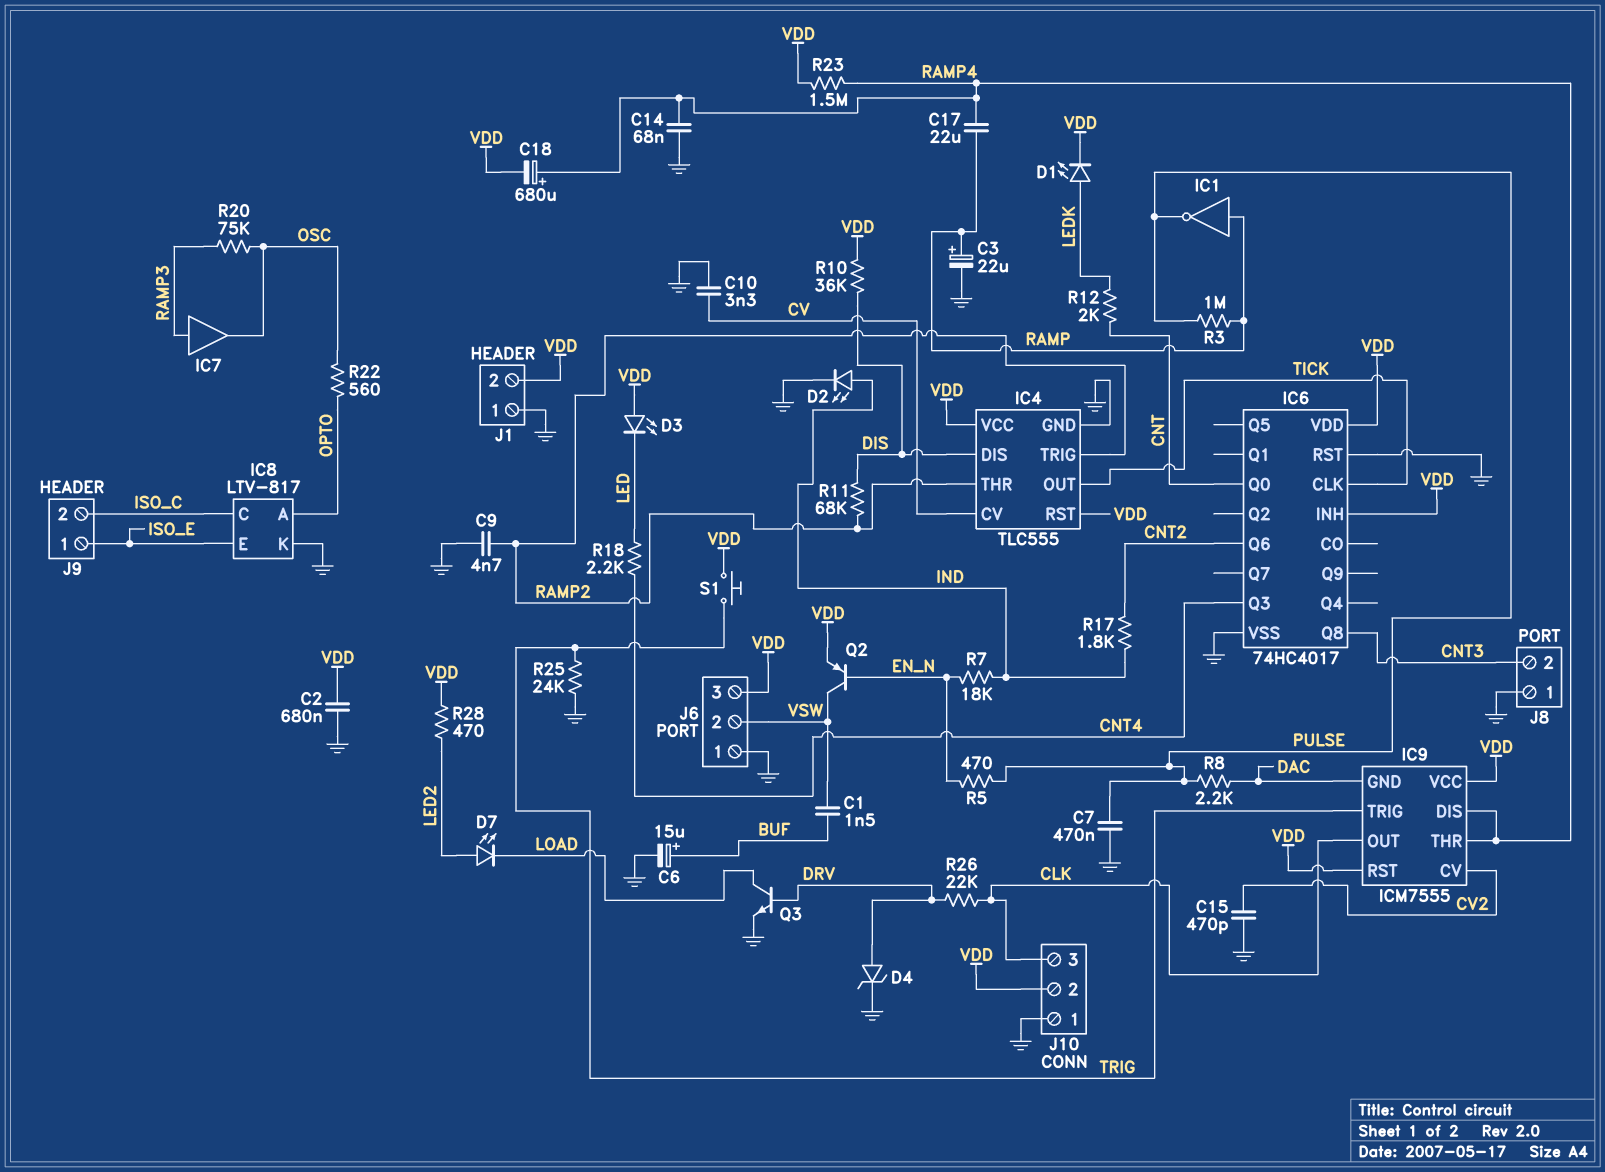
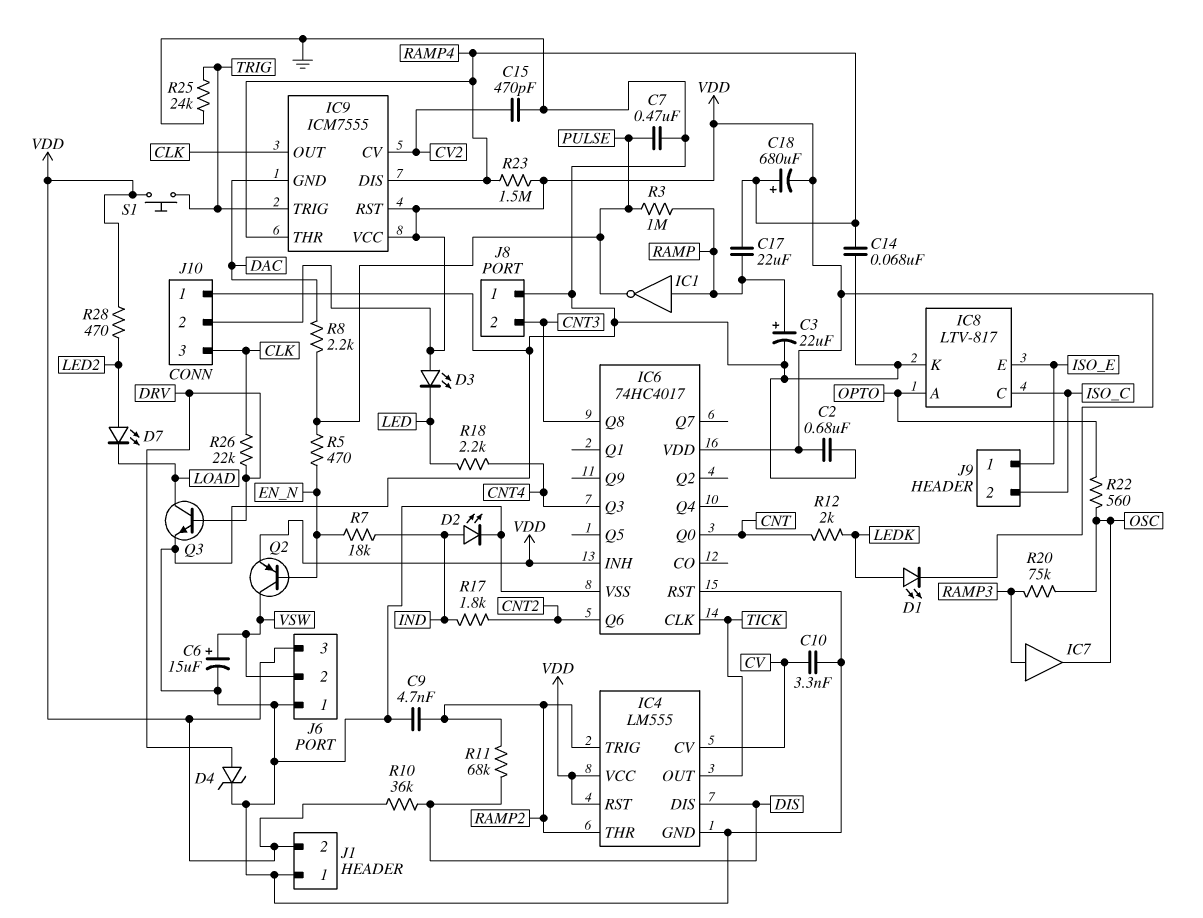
C1: 1.5nF (BUF, VSW) -> none
C6: 15uF (plus BUF, minus GND) -> 15uF (plus VSW, minus GND)
IC4: TLC555 -> LM555

